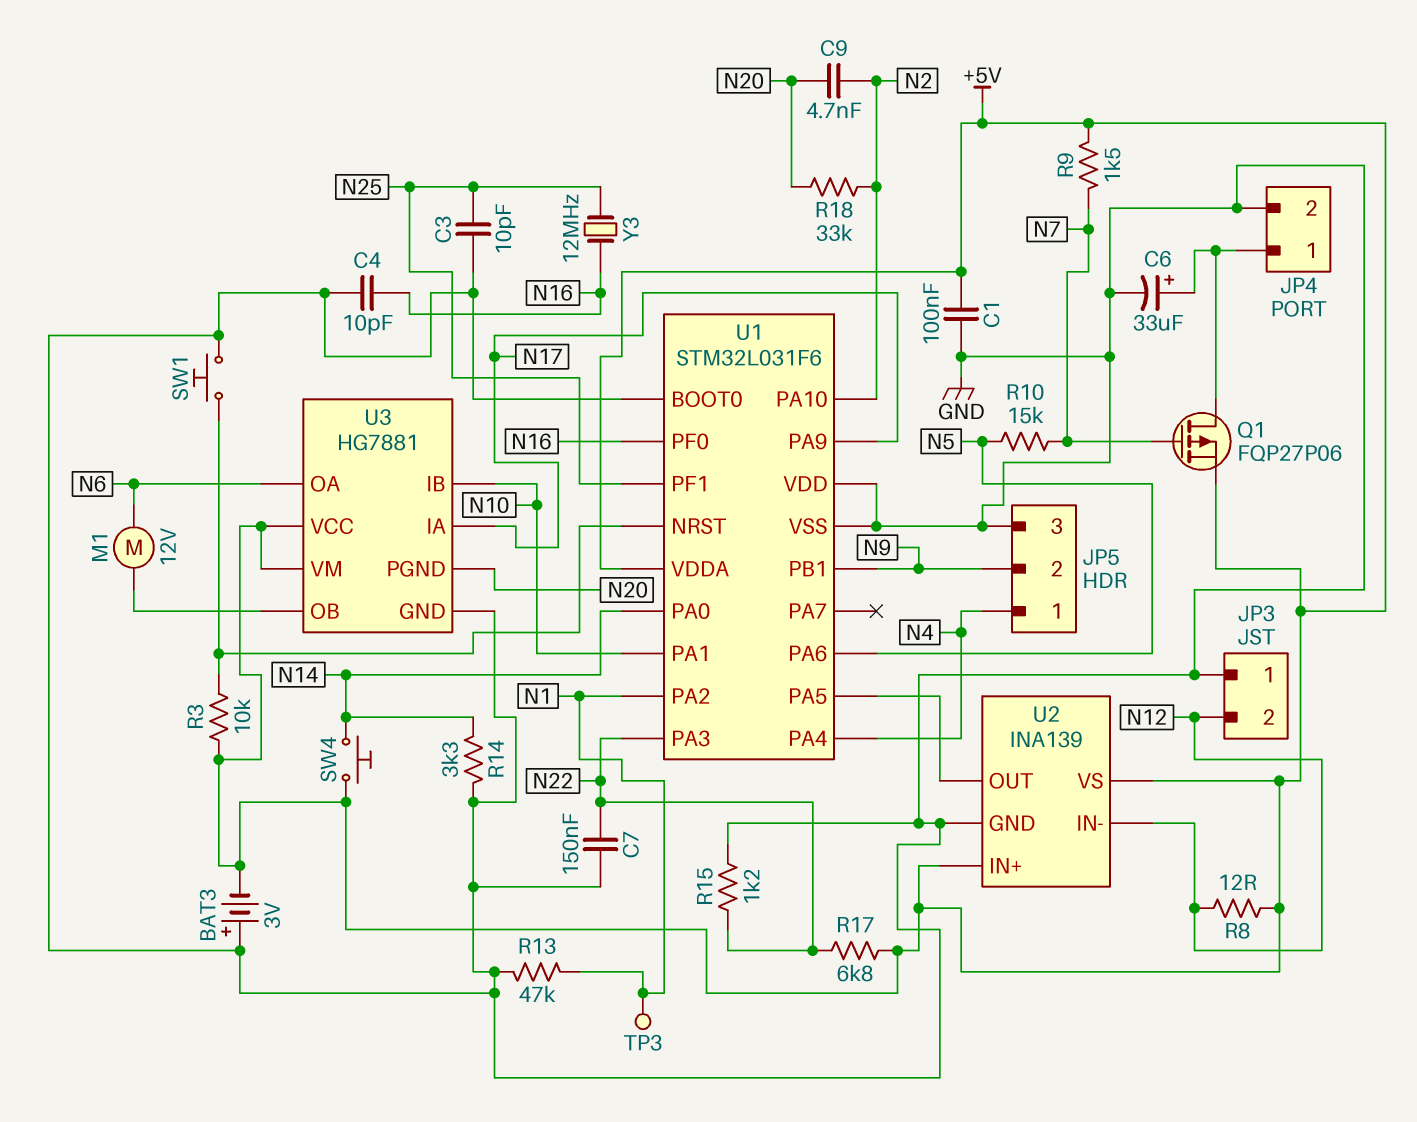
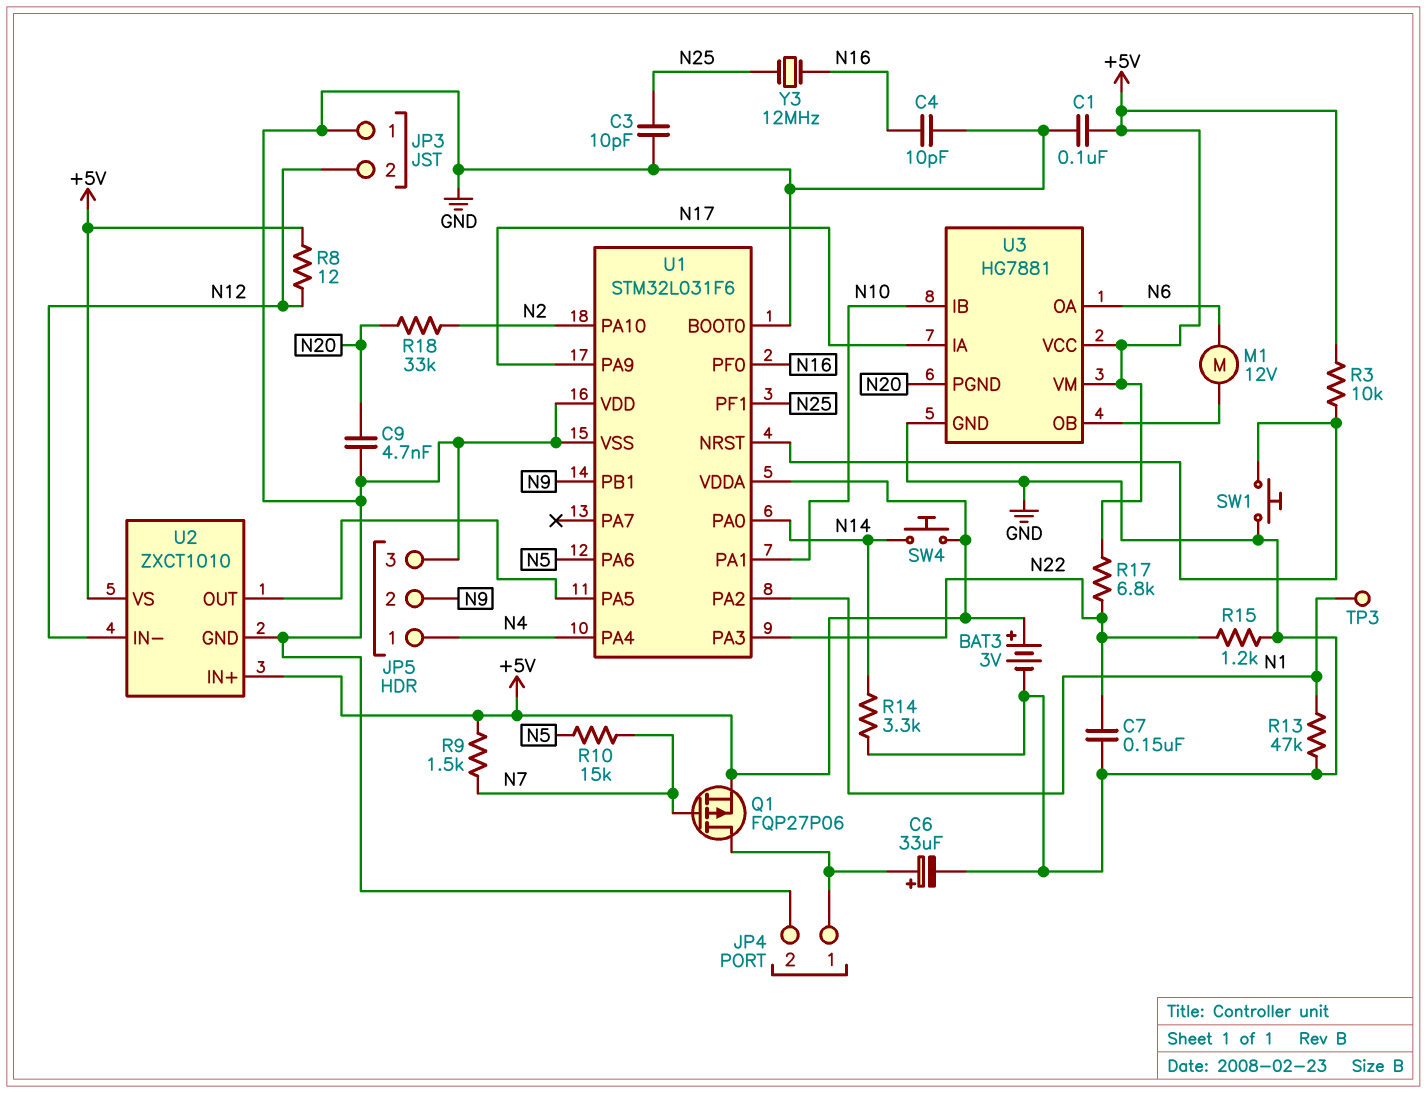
BAT3: 3V (plus GND, minus +5V) -> 3V (plus +5V, minus GND)
C9: 4.7nF (N2, N20) -> 4.7nF (GND, N20)
U2: INA139 -> ZXCT1010

